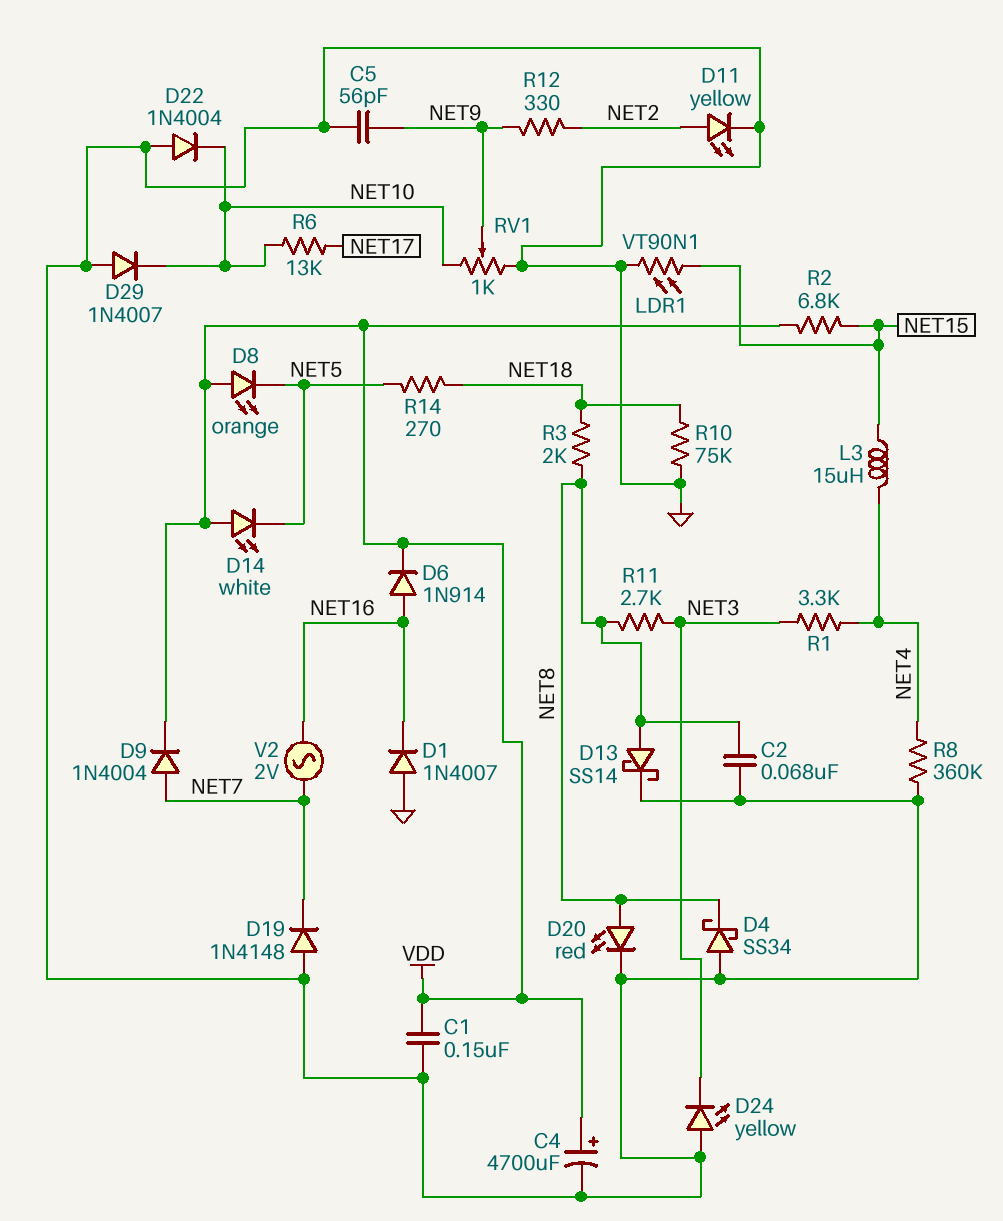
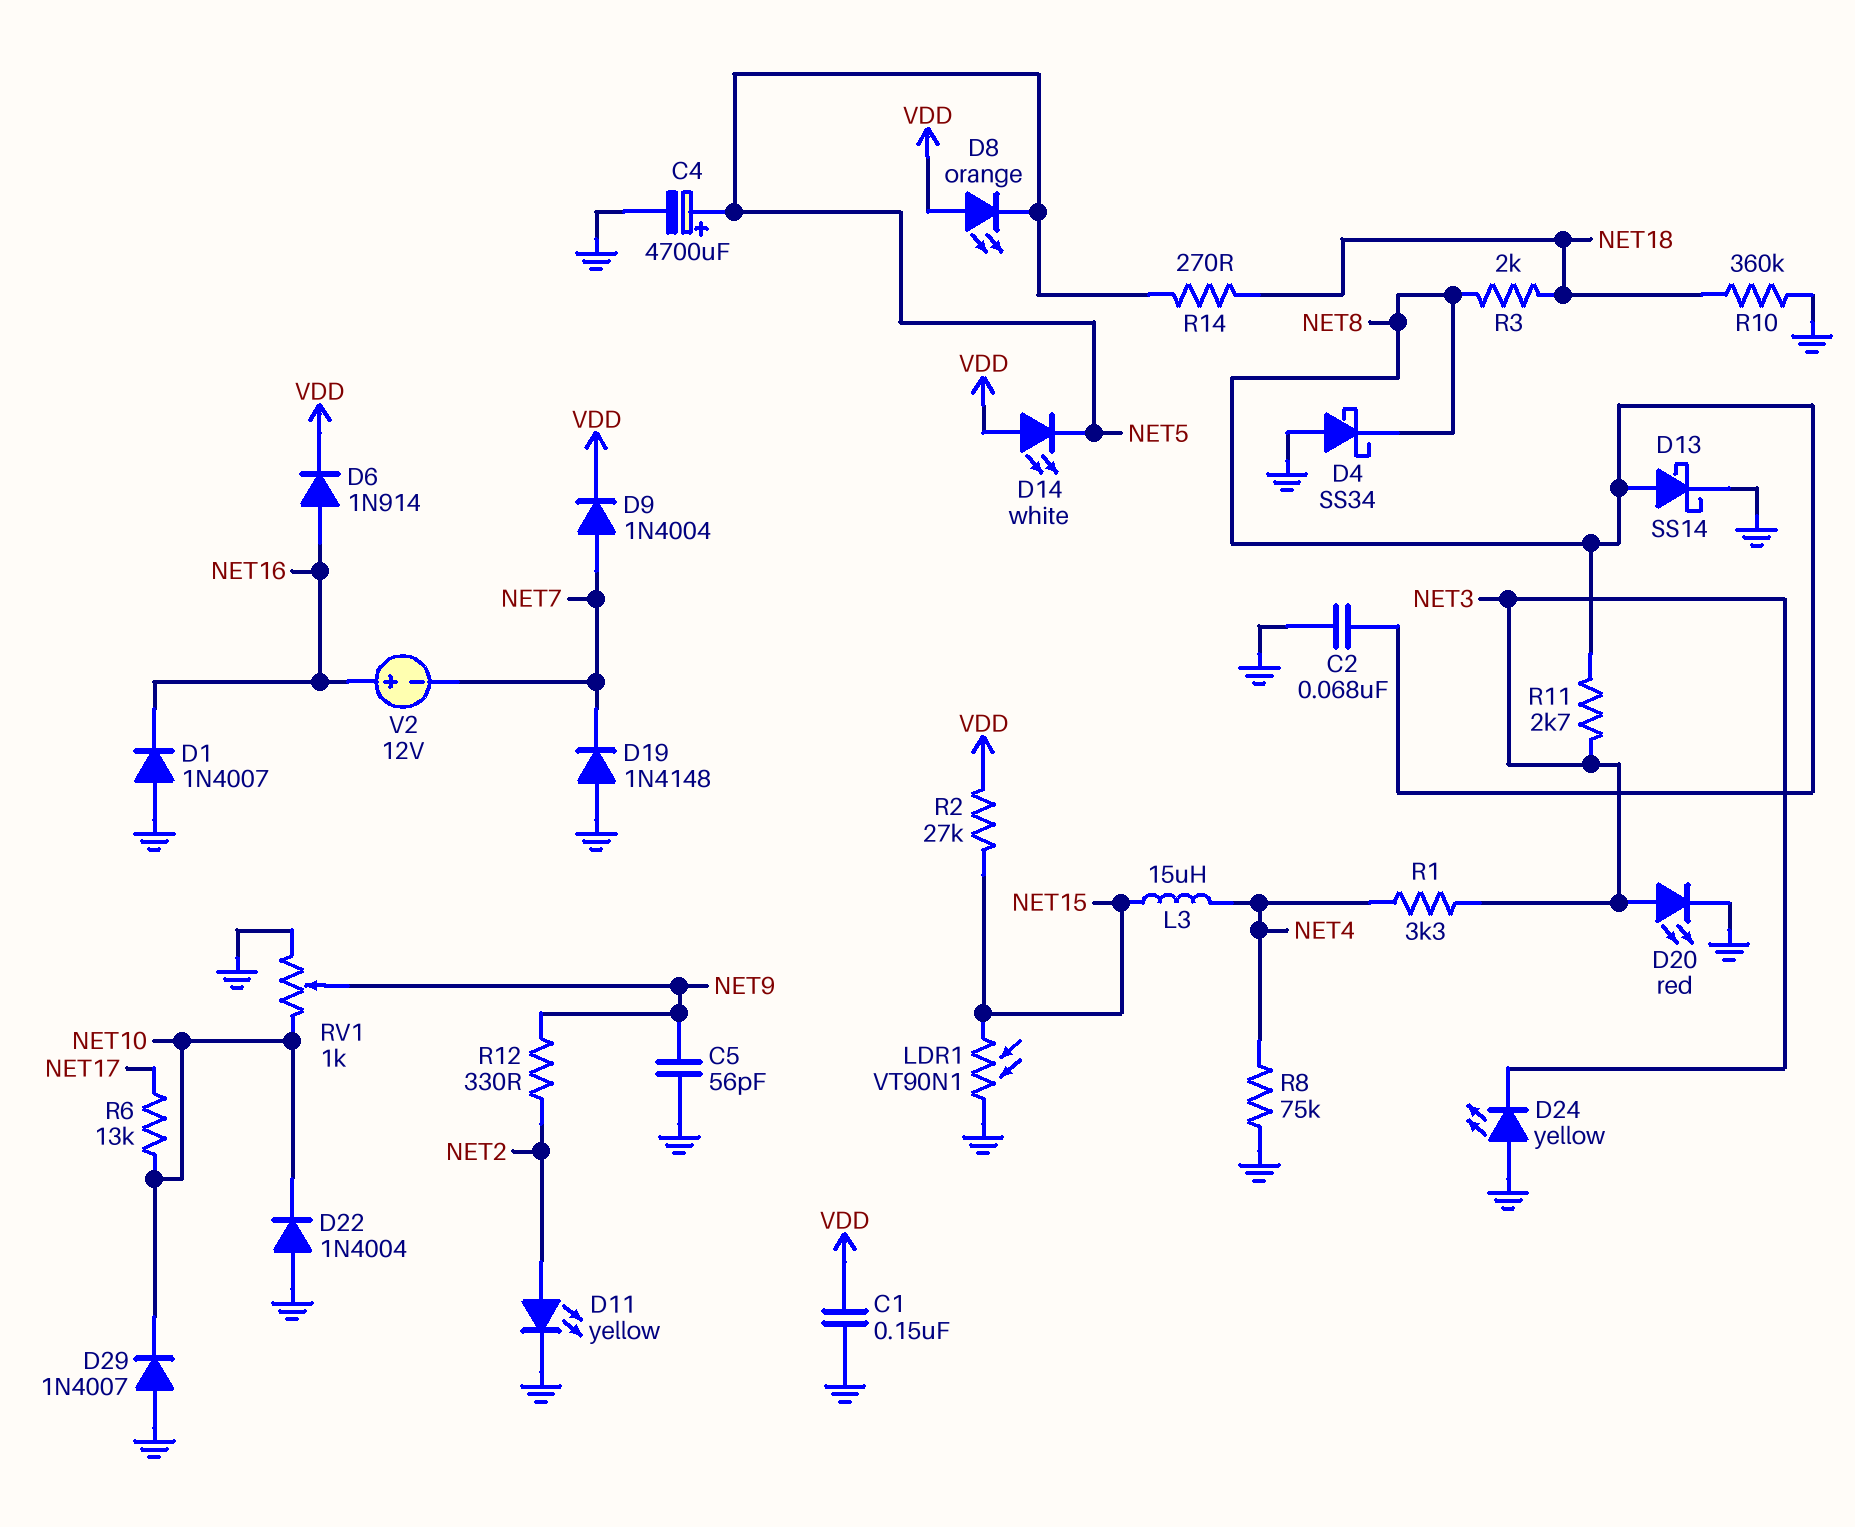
C4: 4700uF (plus VDD, minus GND) -> 4700uF (plus NET5, minus GND)
D20: LED red (A NET8, K GND) -> LED red (A NET3, K GND)
R2: 6.8k (NET15, VDD) -> 27k (NET15, VDD)
R8: 360k (GND, NET4) -> 75k (GND, NET4)
R10: 75k (GND, NET18) -> 360k (GND, NET18)
V2: AC 2V (NET7, NET16) -> 12V (plus NET16, minus NET7)

